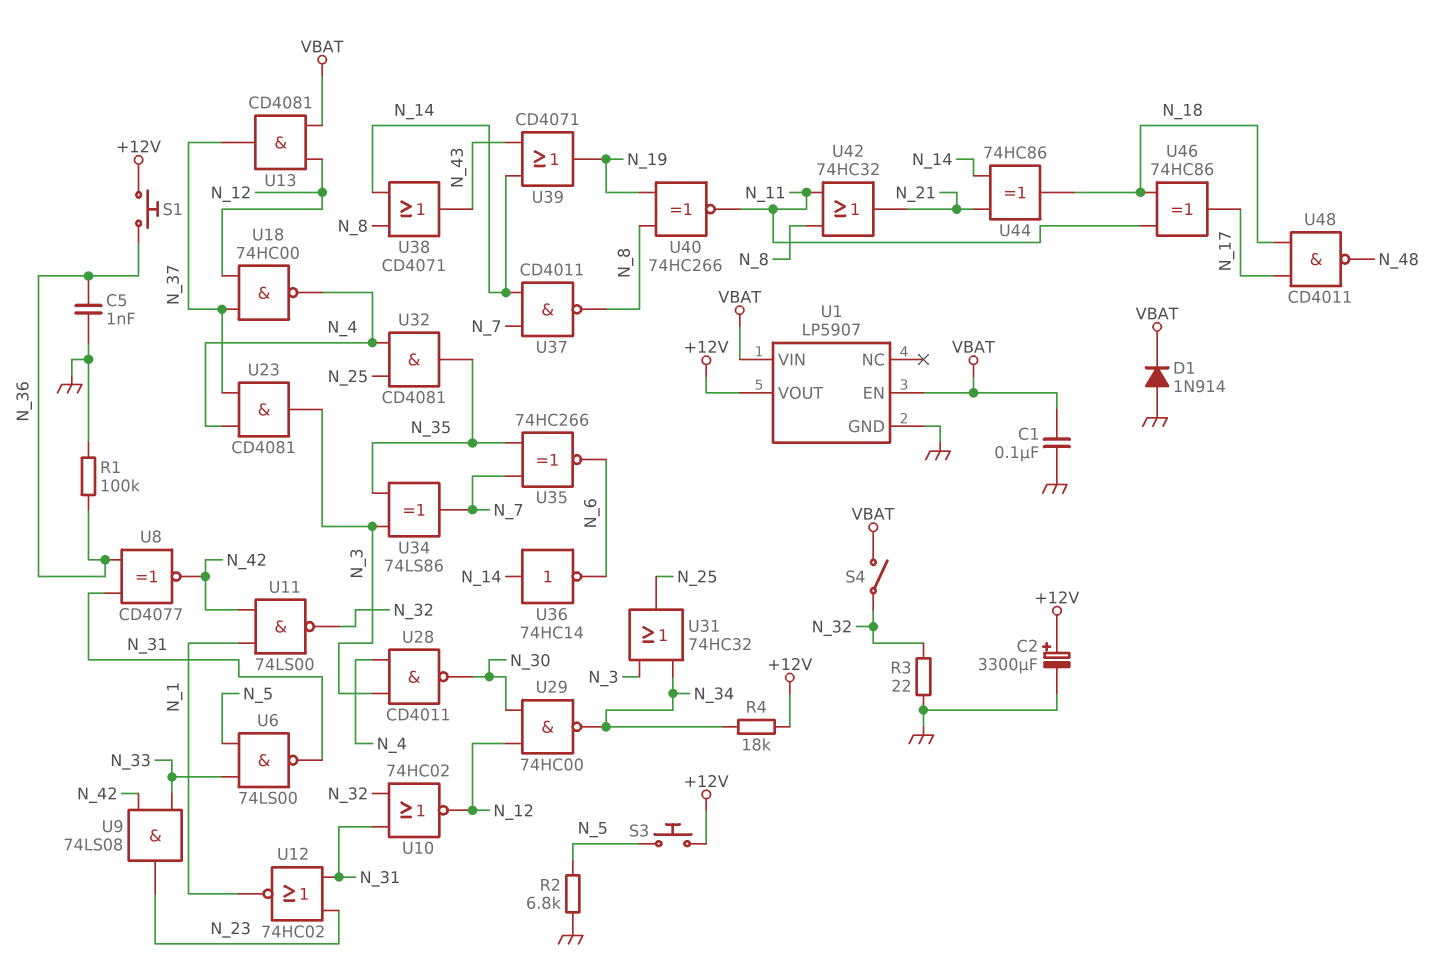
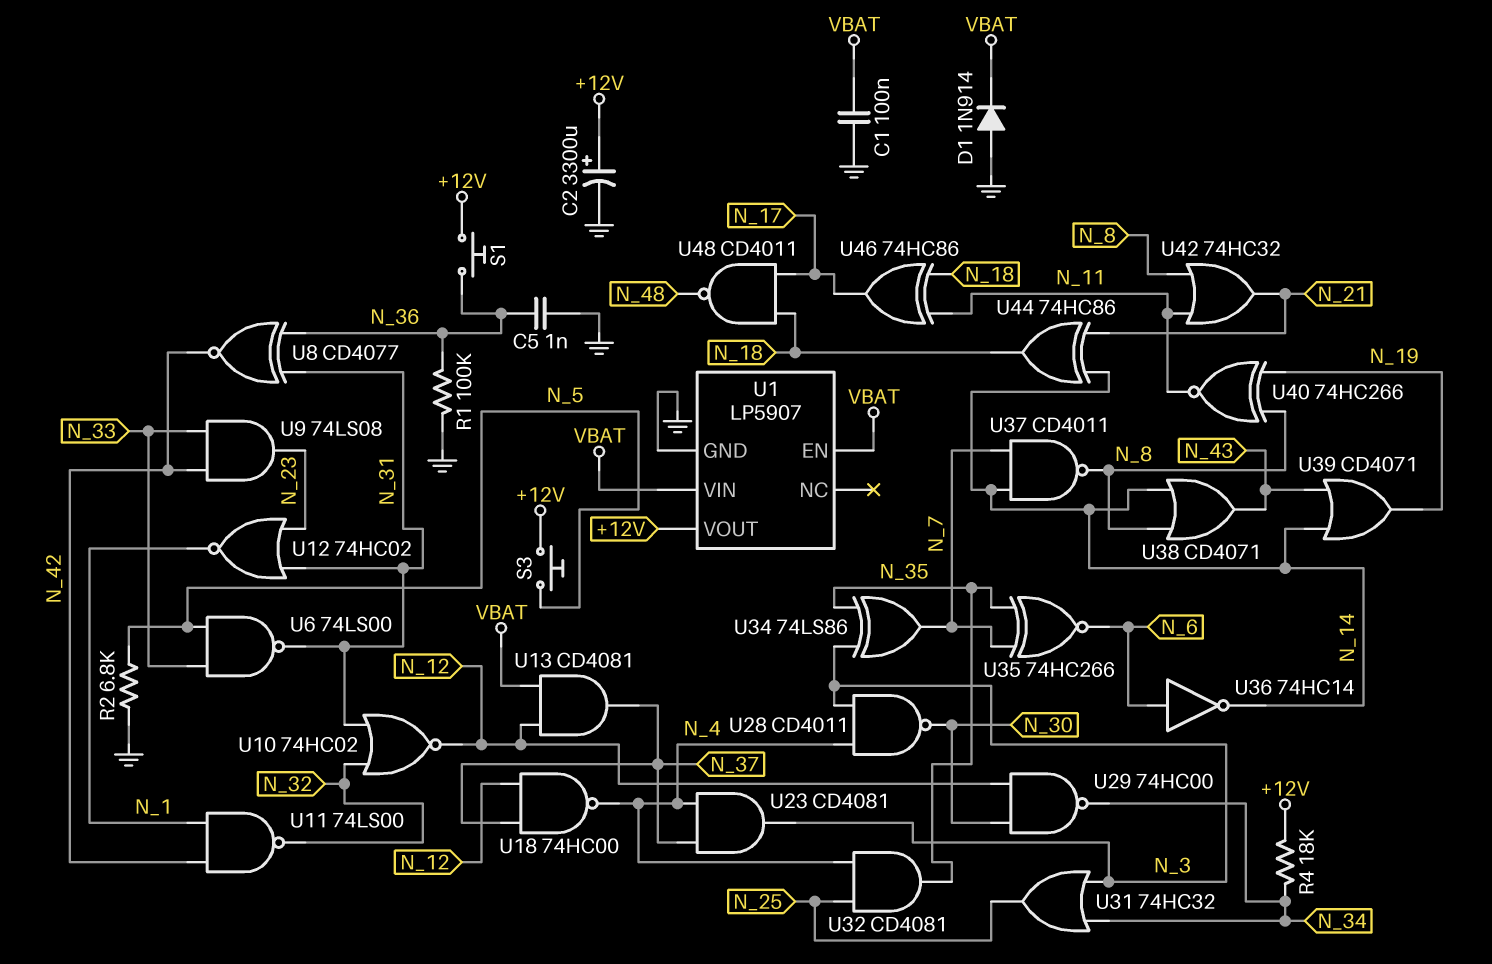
R3: 22 (GND, N_32) -> none
S4: switch (N_32, VBAT) -> none
U36: NOT 74HC14 (in N_14, out N_6) -> NOT 74HC14 (in N_6, out N_14)

